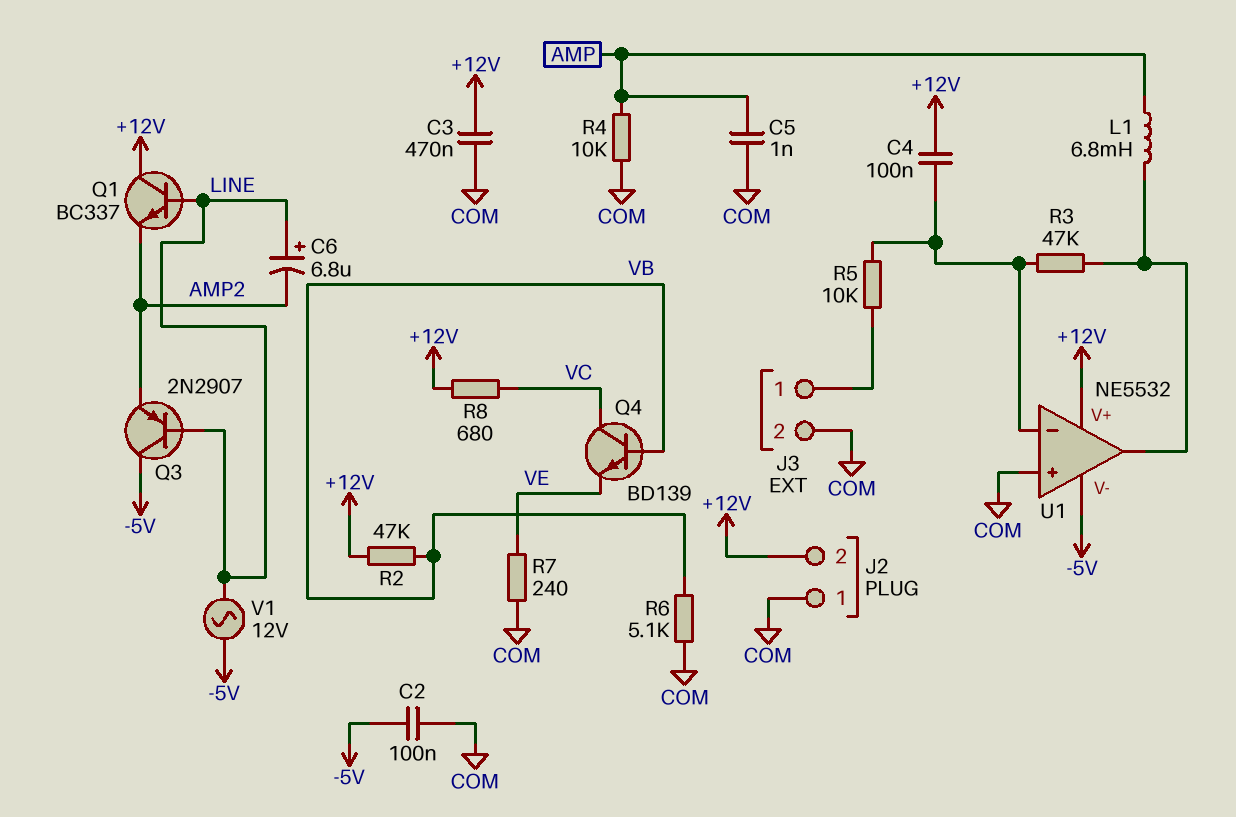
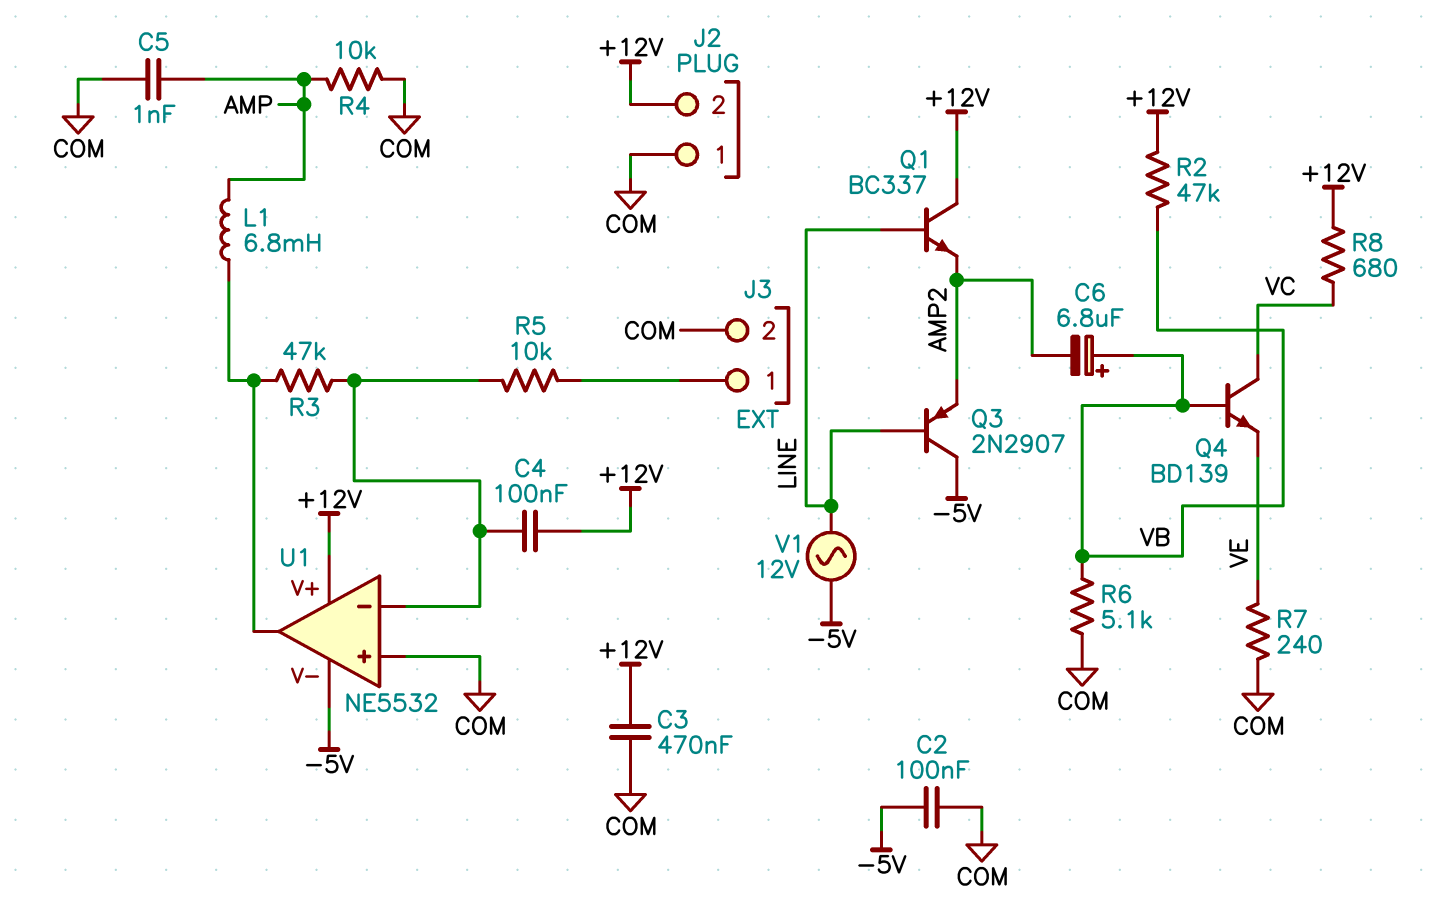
C6: 6.8uF (plus LINE, minus AMP2) -> 6.8uF (plus VB, minus AMP2)

